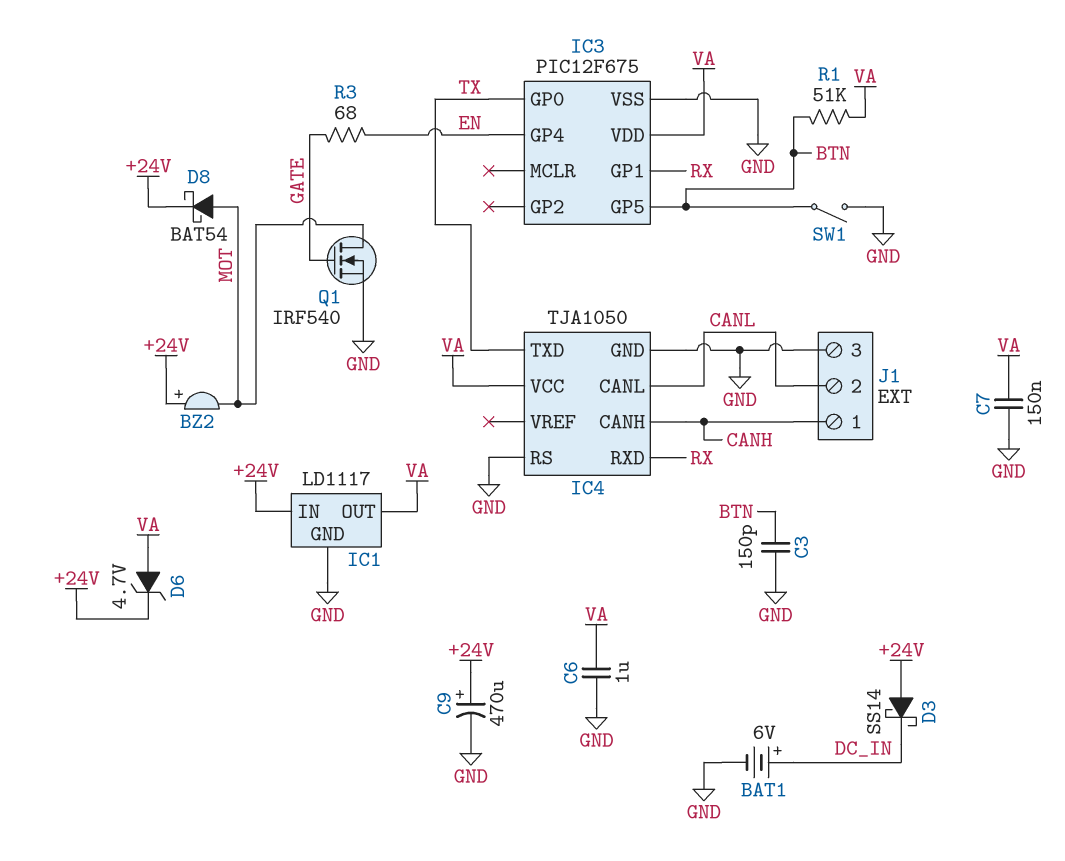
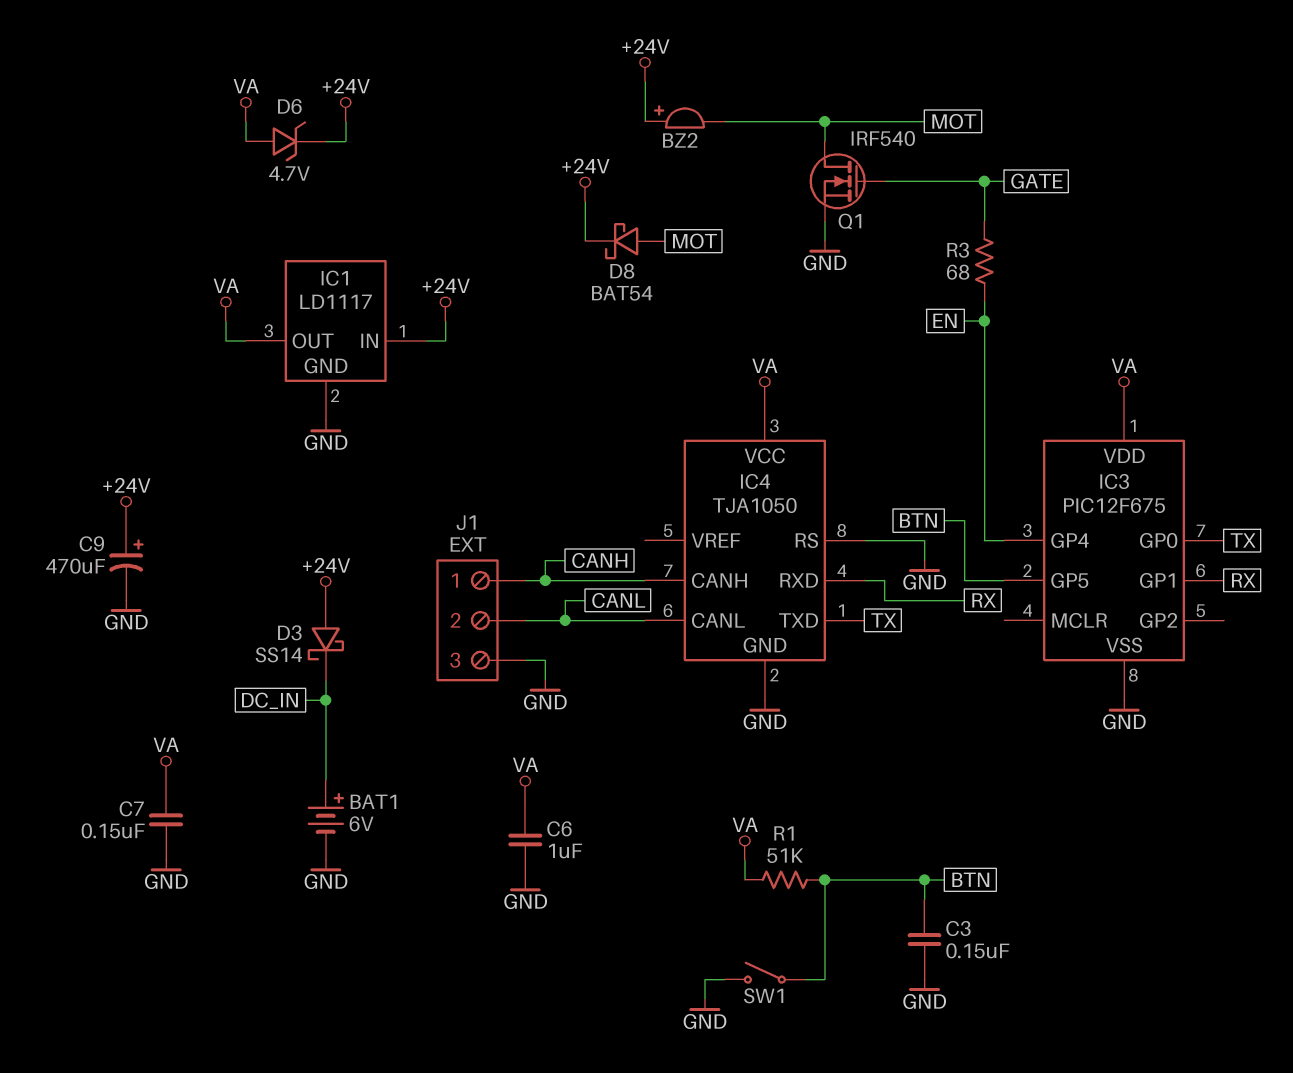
C3: 150pF (BTN, GND) -> 150nF (BTN, GND)

